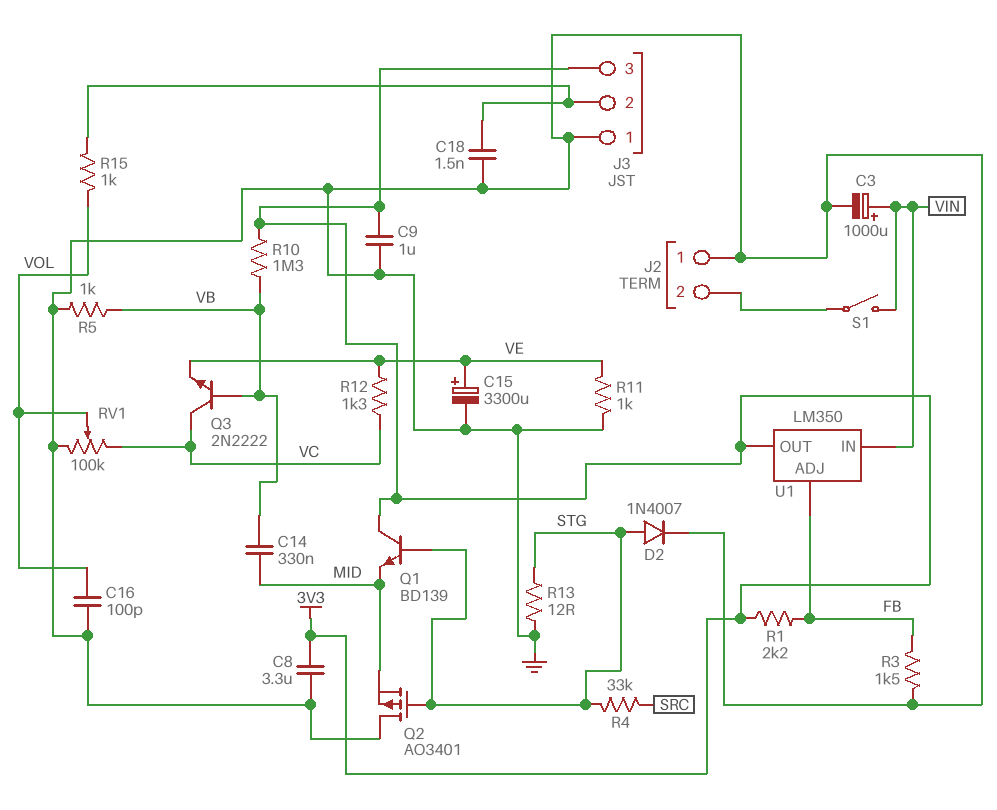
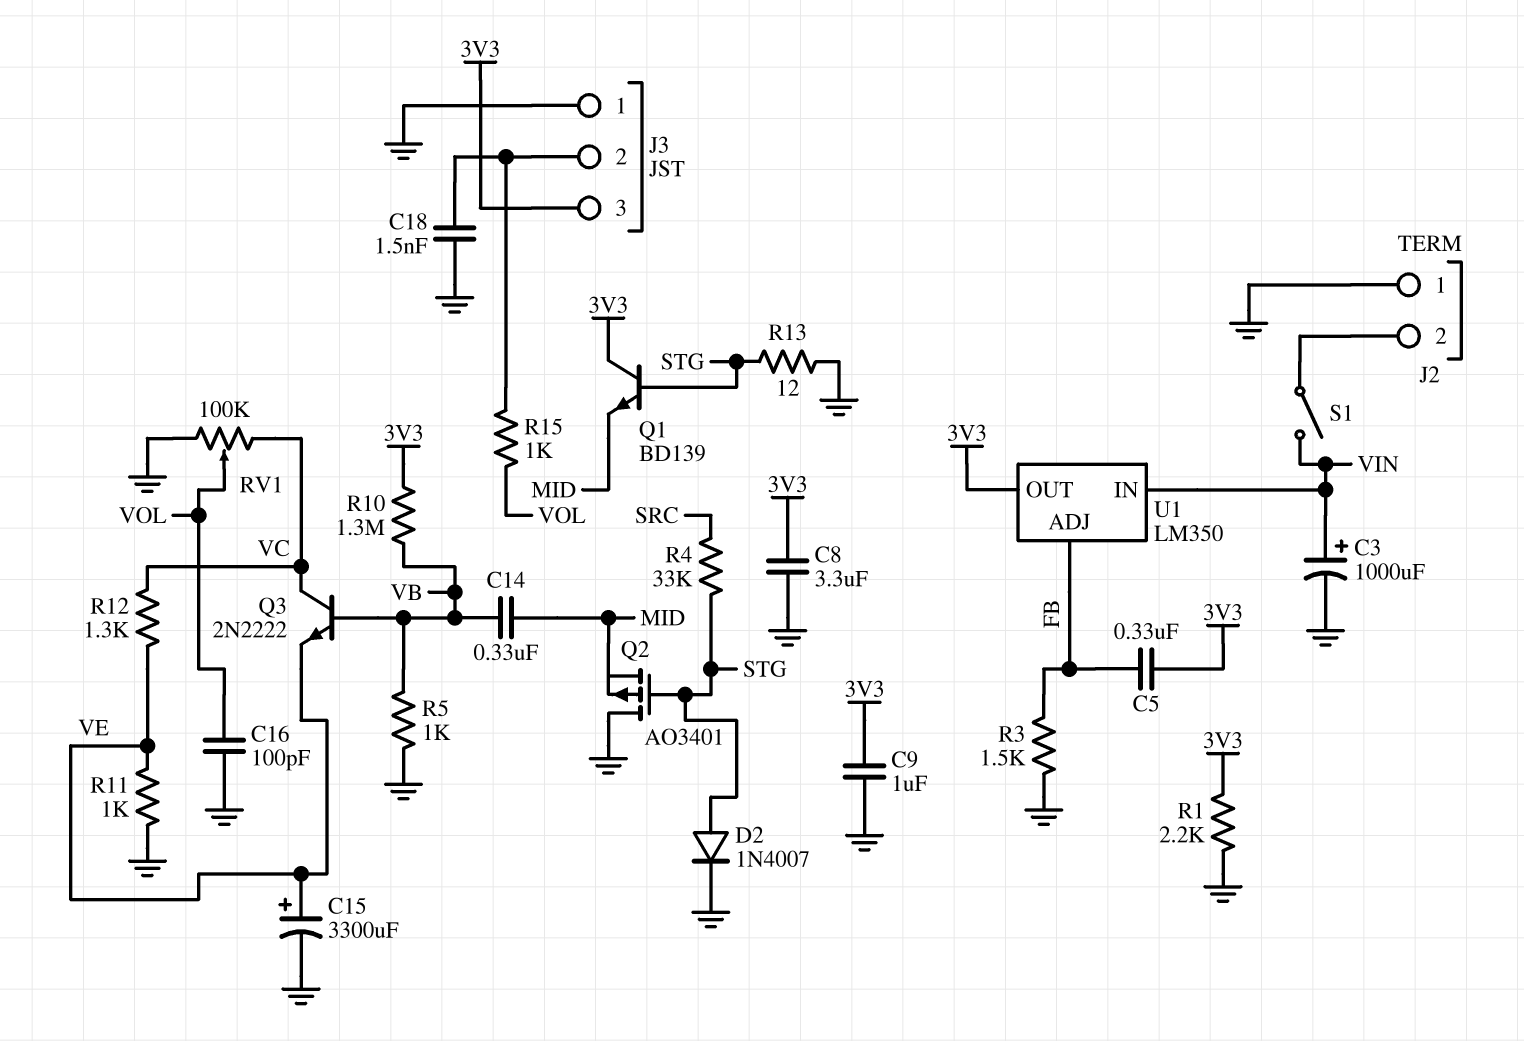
C5: none -> 330nF (3V3, FB)
R1: 2.2k (3V3, FB) -> 2.2k (3V3, GND)

